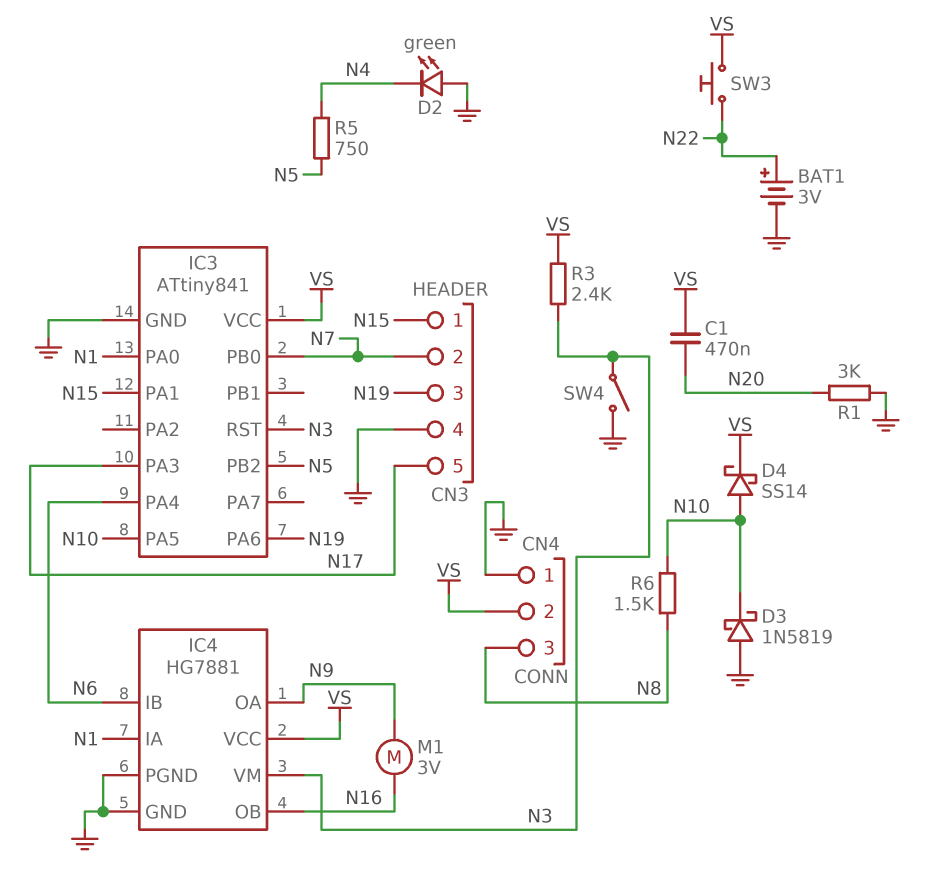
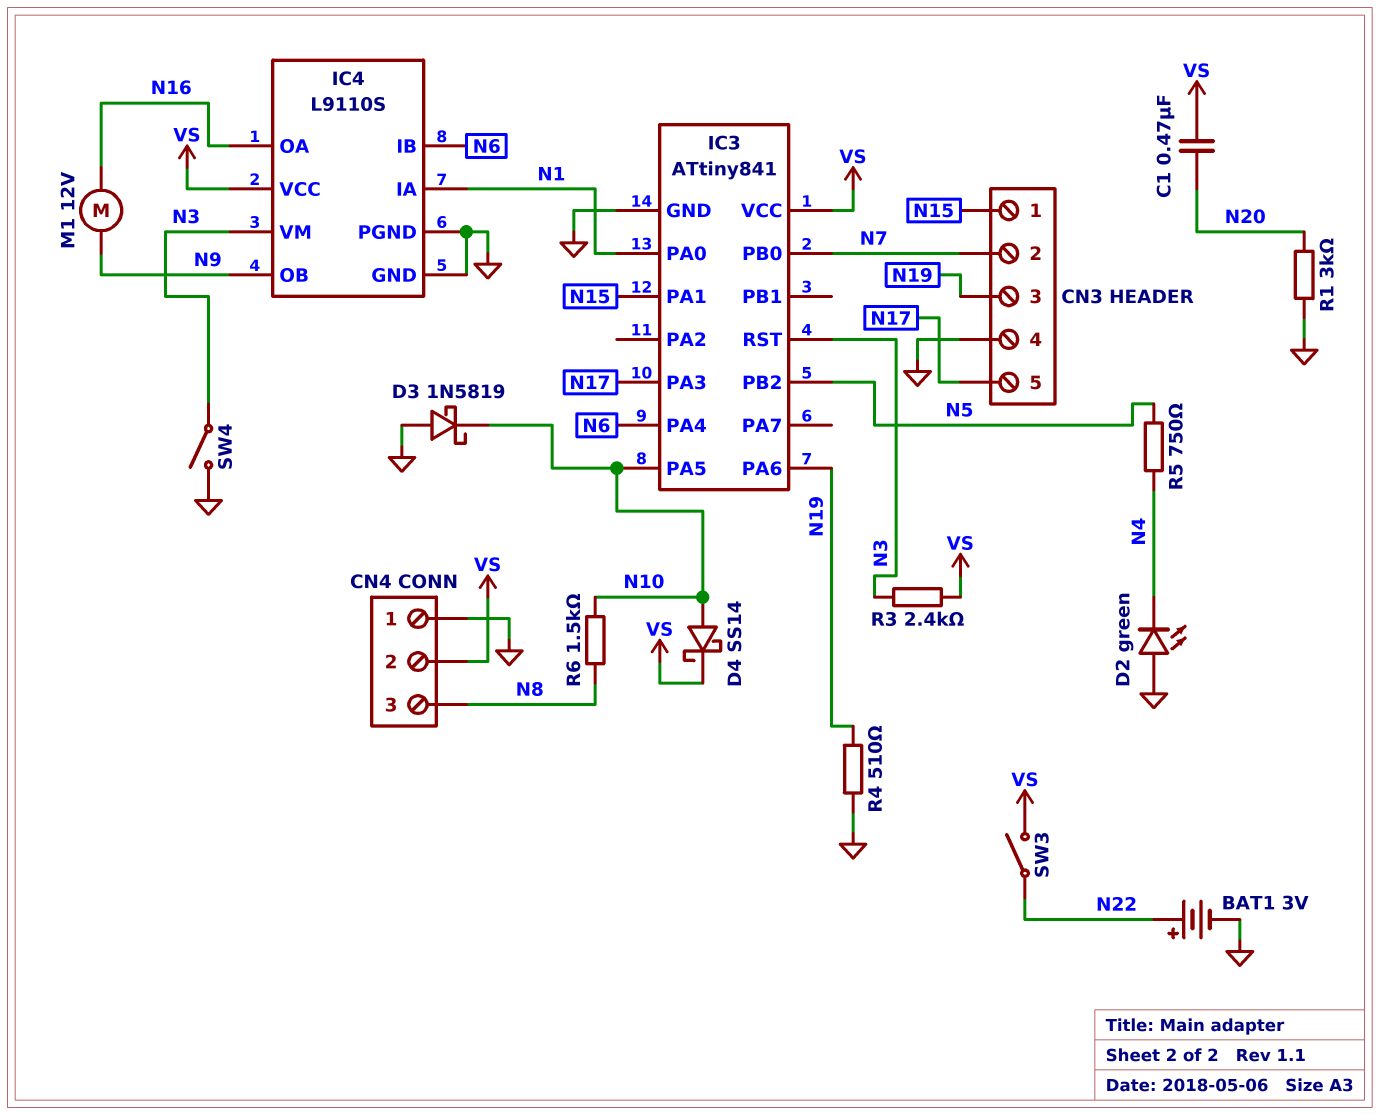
IC4: HG7881 -> L9110S
IC4 pin OA: N9 -> N16
IC4 pin OB: N16 -> N9
M1: motor 3V (N9, N16) -> motor 12V (N9, N16)
R4: none -> 510 (GND, N19)
SW3: button (N22, VS) -> switch (N22, VS)

